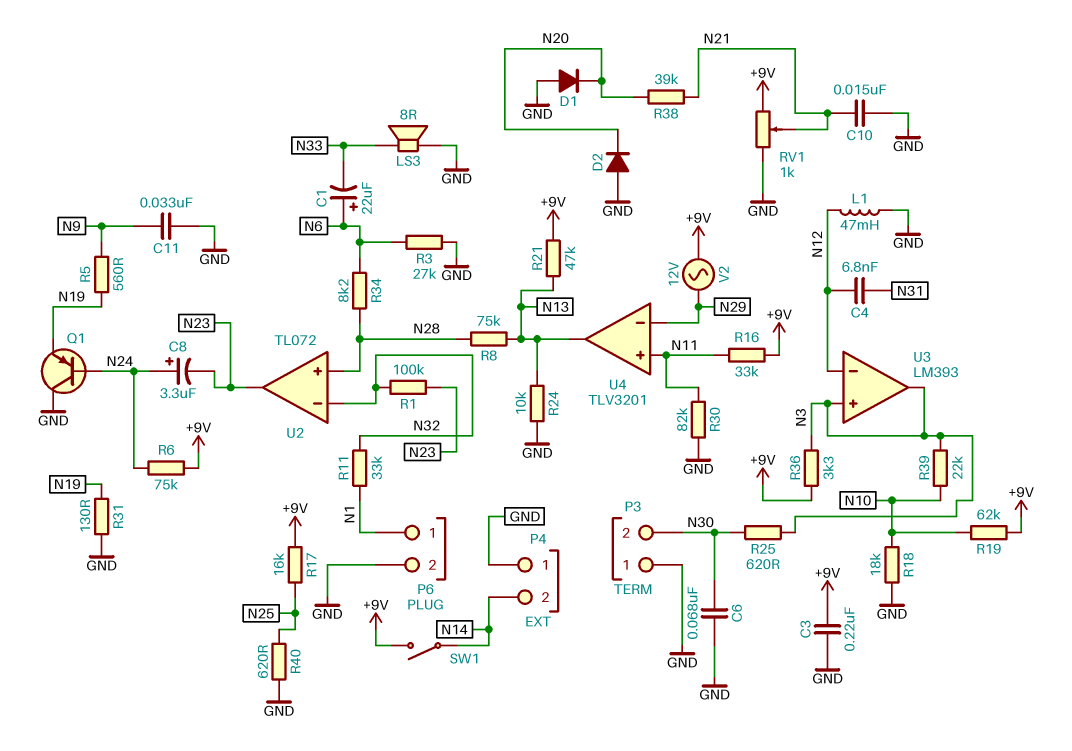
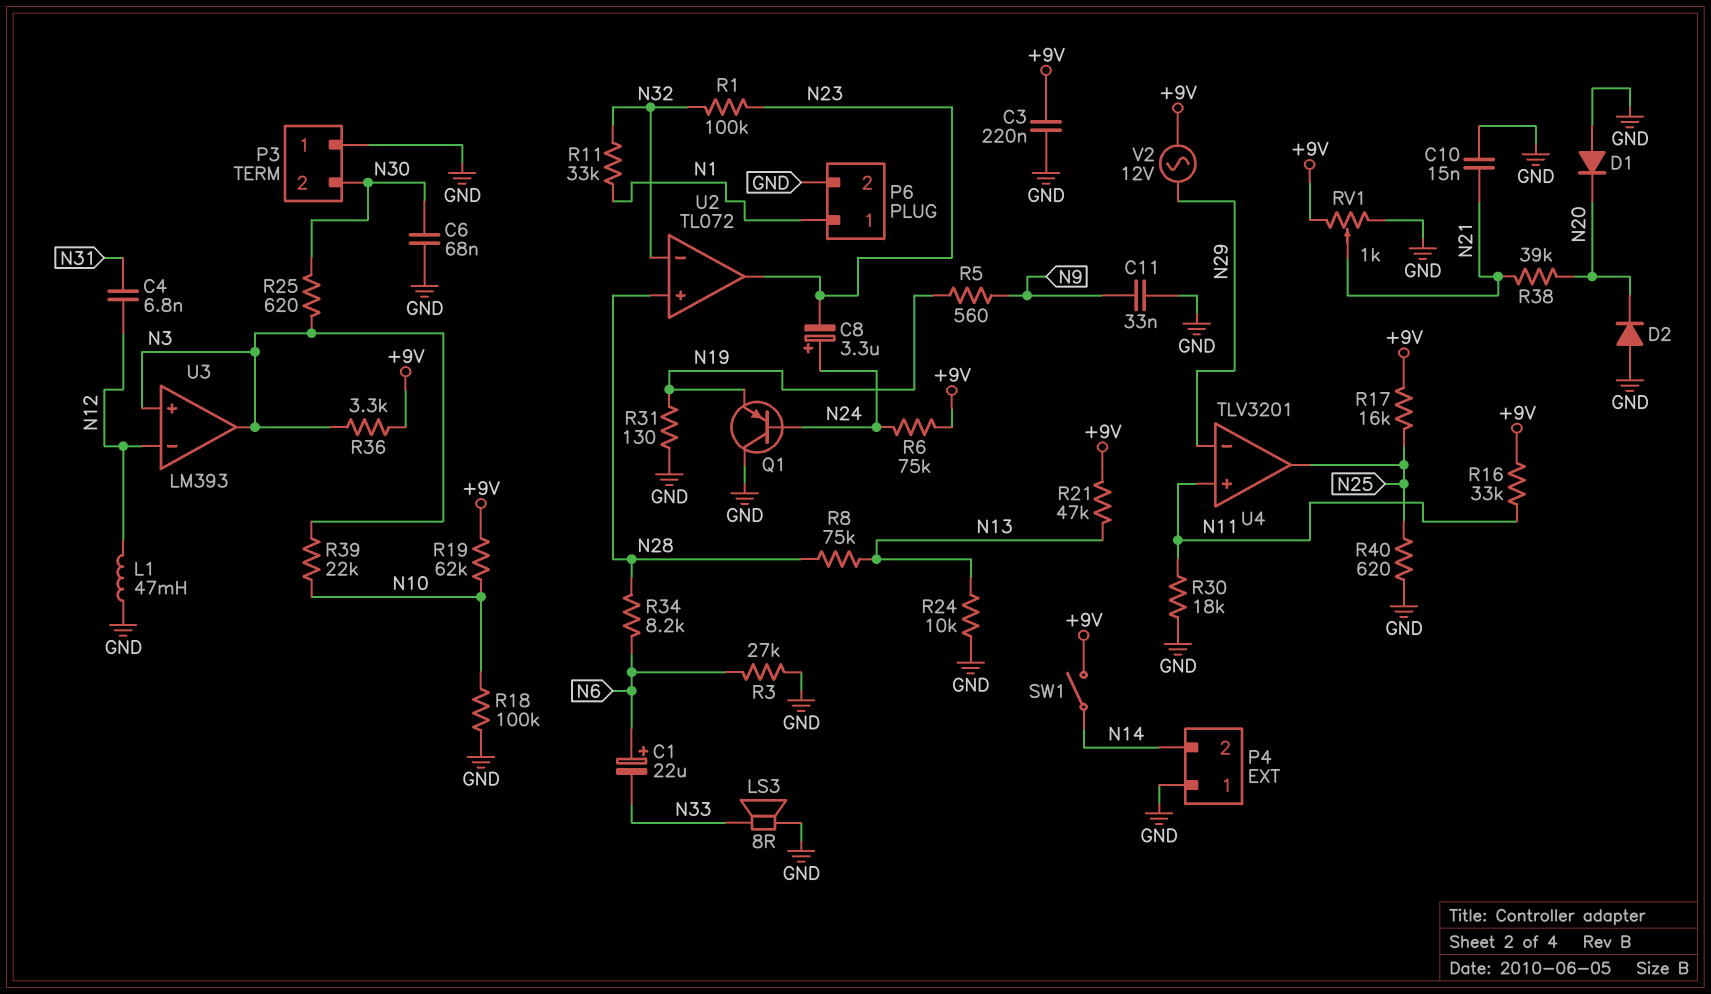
R18: 18k (GND, N10) -> 100k (GND, N10)
R30: 82k (GND, N11) -> 18k (GND, N11)
U4 pin out: N13 -> N25

